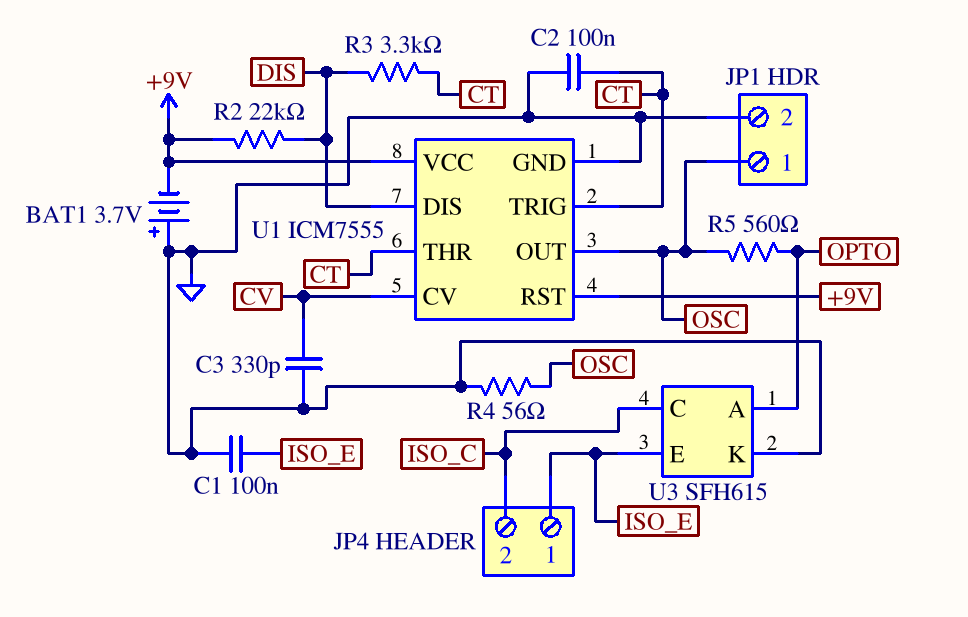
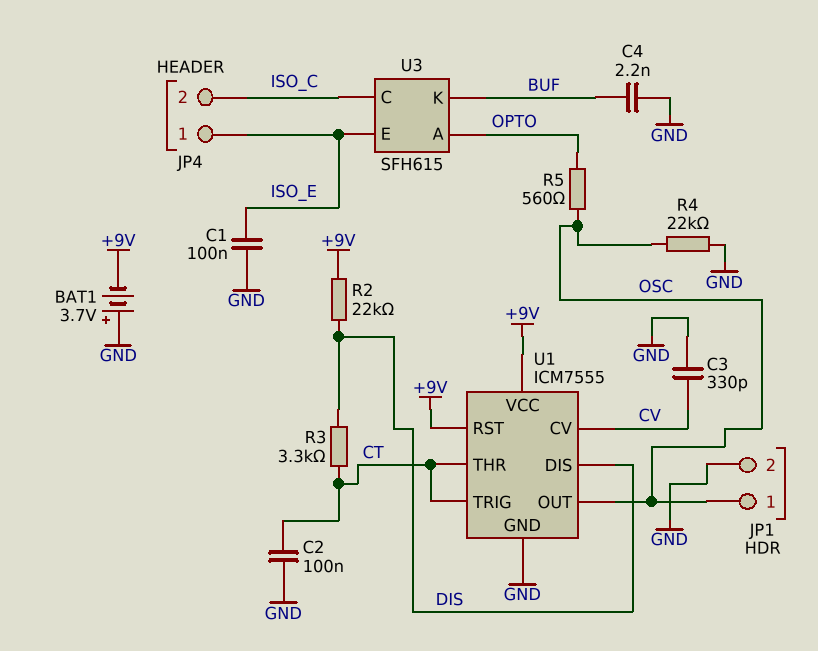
C4: none -> 2.2nF (BUF, GND)
R4: 56 (GND, OSC) -> 22k (GND, OSC)
U3 pin K: GND -> BUF

